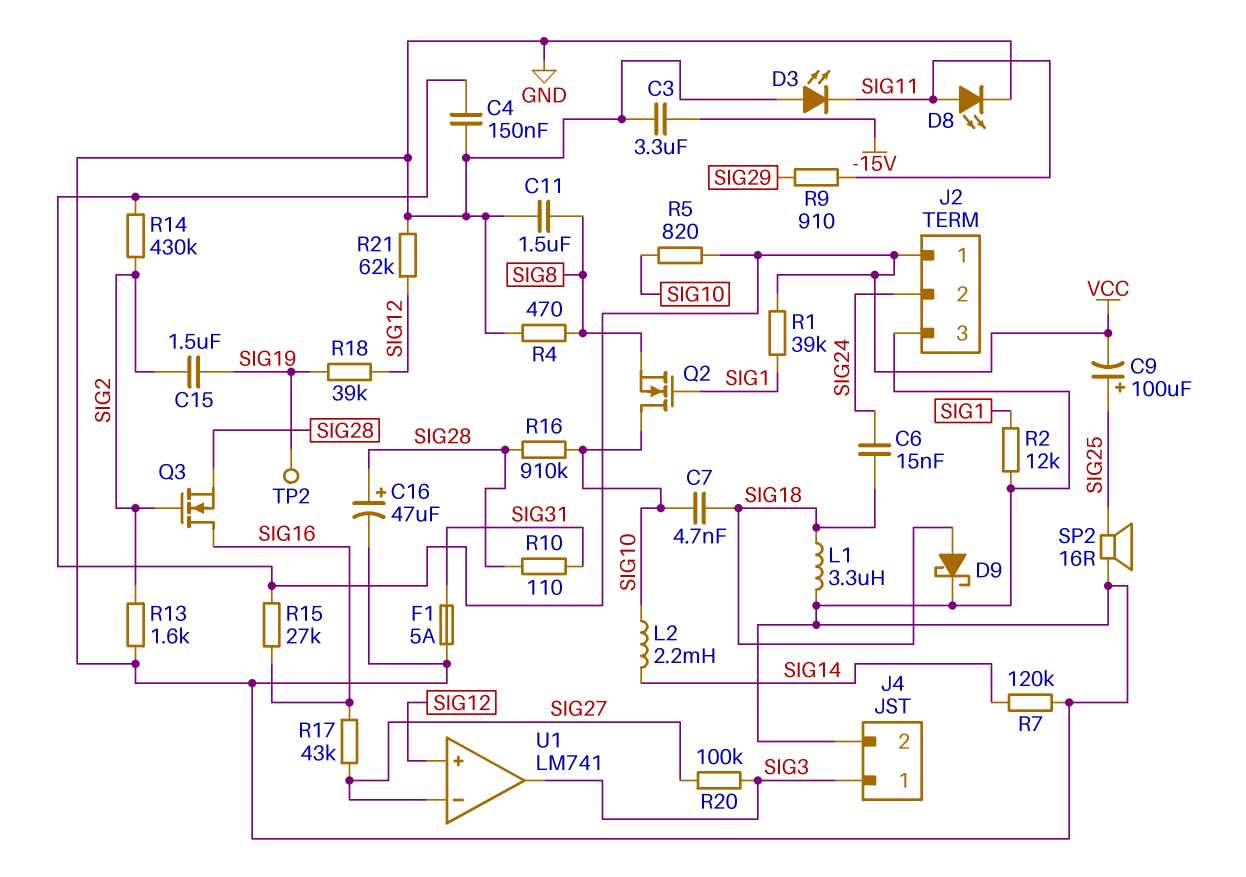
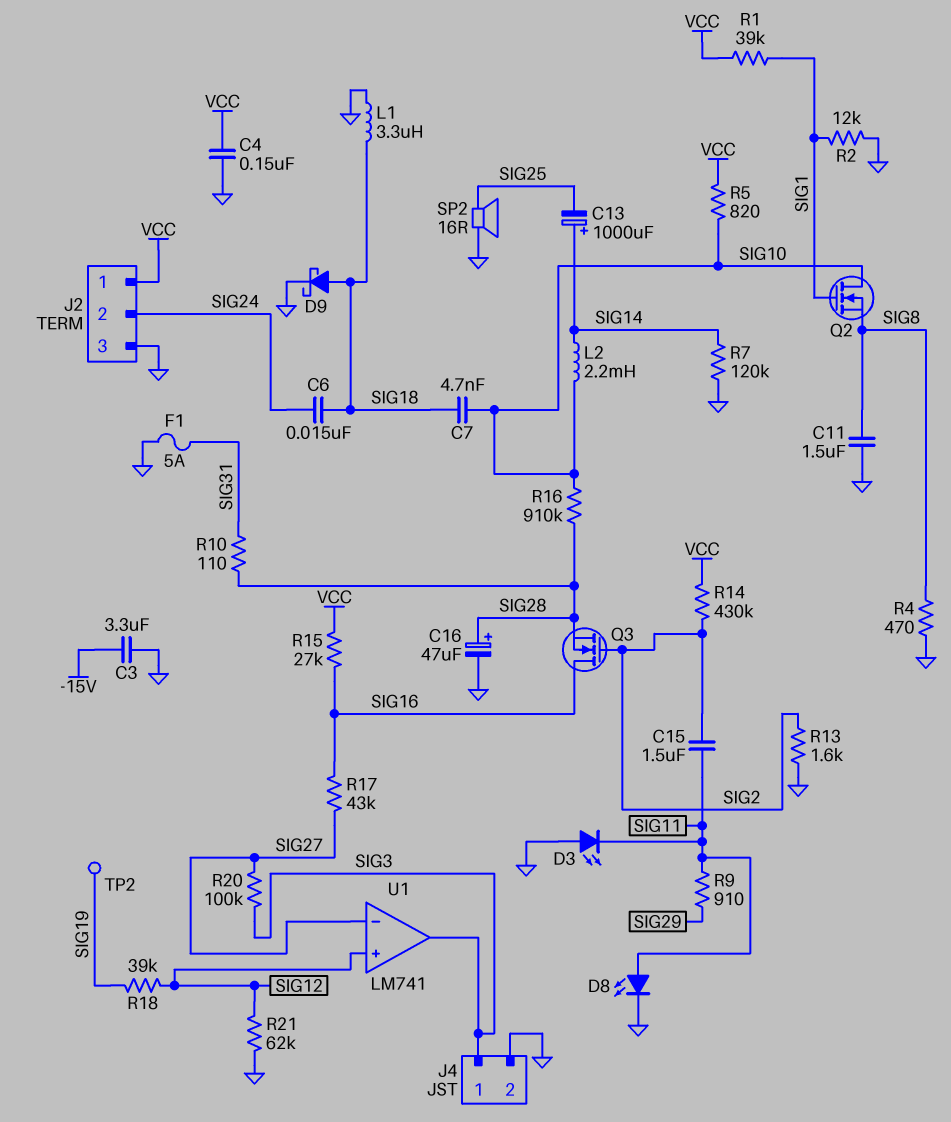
C9: 100uF (plus SIG25, minus VCC) -> none
C13: none -> 1000uF (plus SIG14, minus SIG25)
C15: 1.5uF (SIG2, SIG19) -> 1.5uF (SIG2, SIG11)

